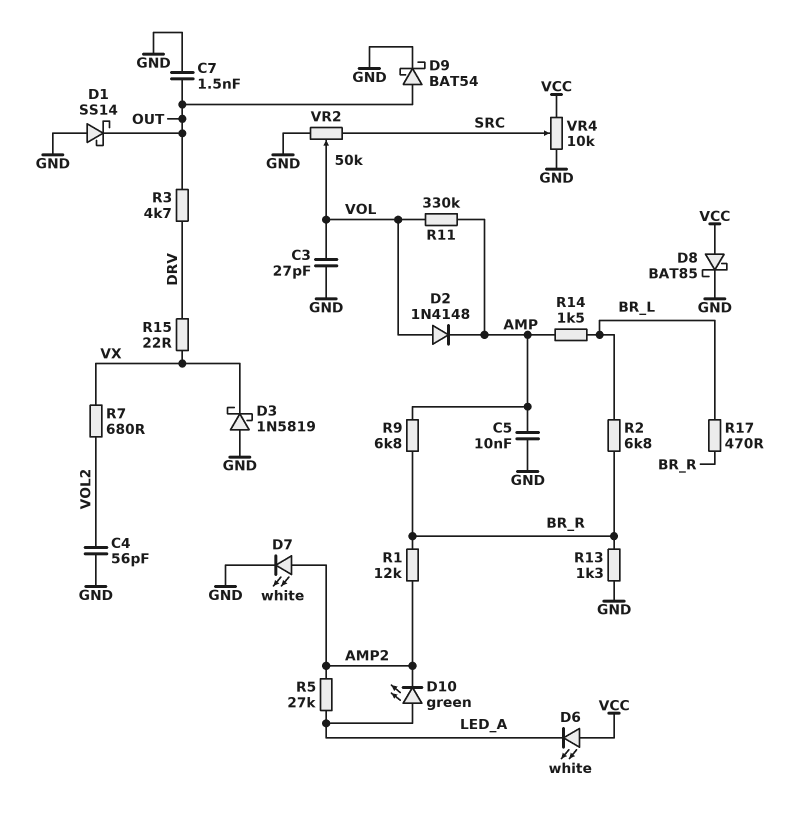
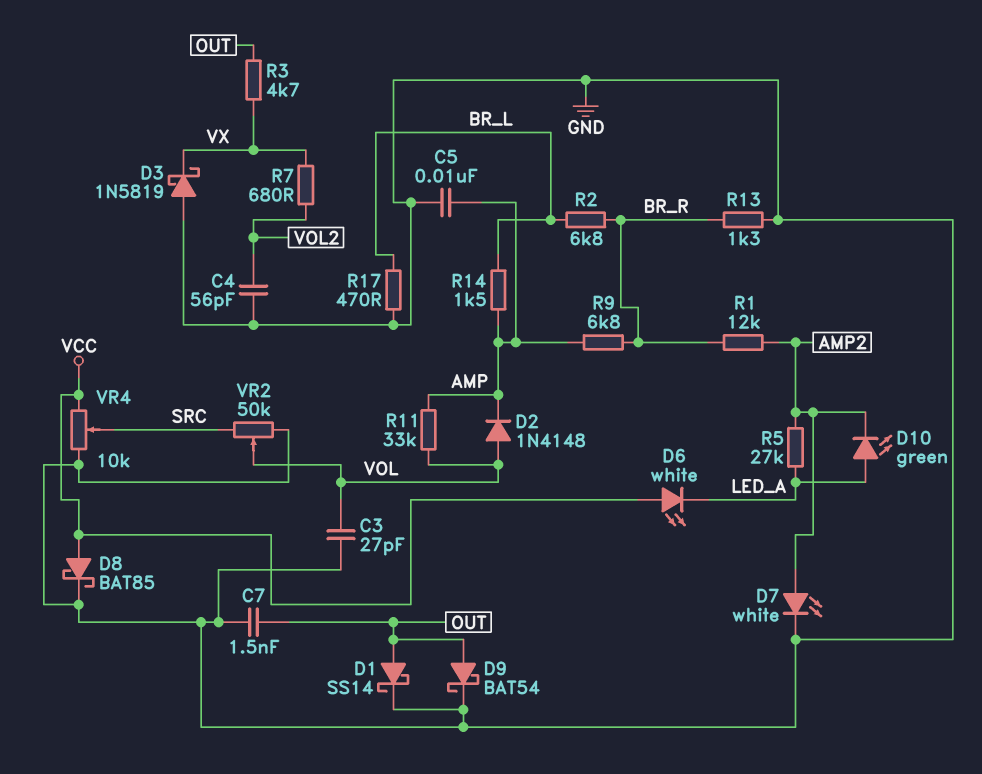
D1: schottky SS14 (A GND, K OUT) -> schottky SS14 (A OUT, K GND)
R3: 4.7k (DRV, OUT) -> 4.7k (OUT, VX)
R11: 330k (AMP, VOL) -> 33k (AMP, VOL)
R15: 22 (DRV, VX) -> none
R17: 470 (BR_L, BR_R) -> 470 (BR_L, GND)

